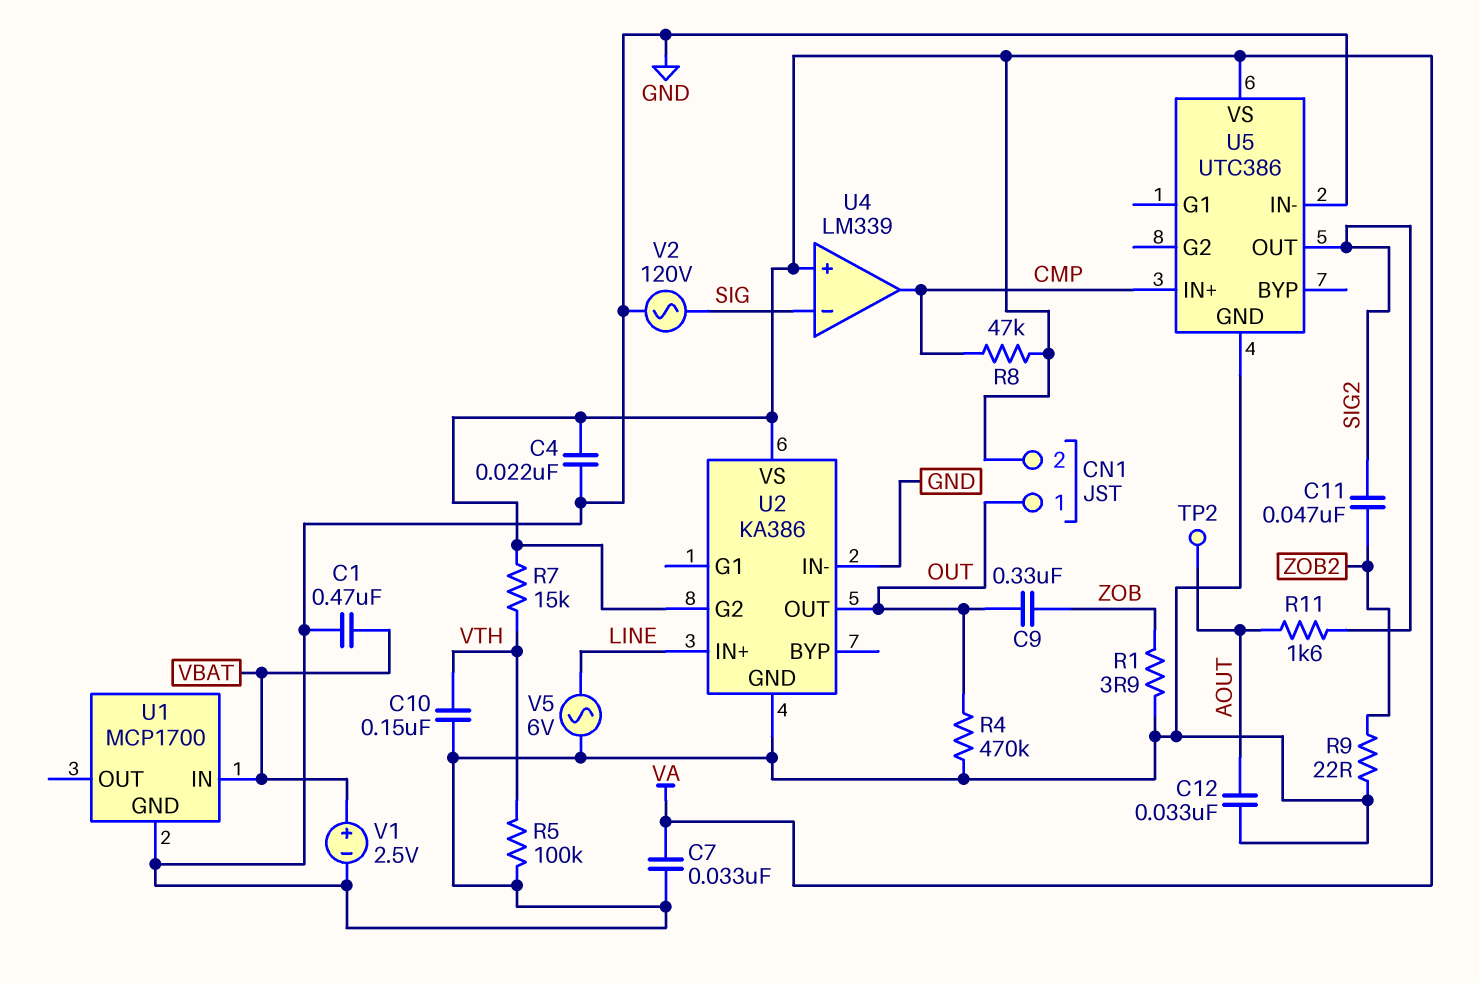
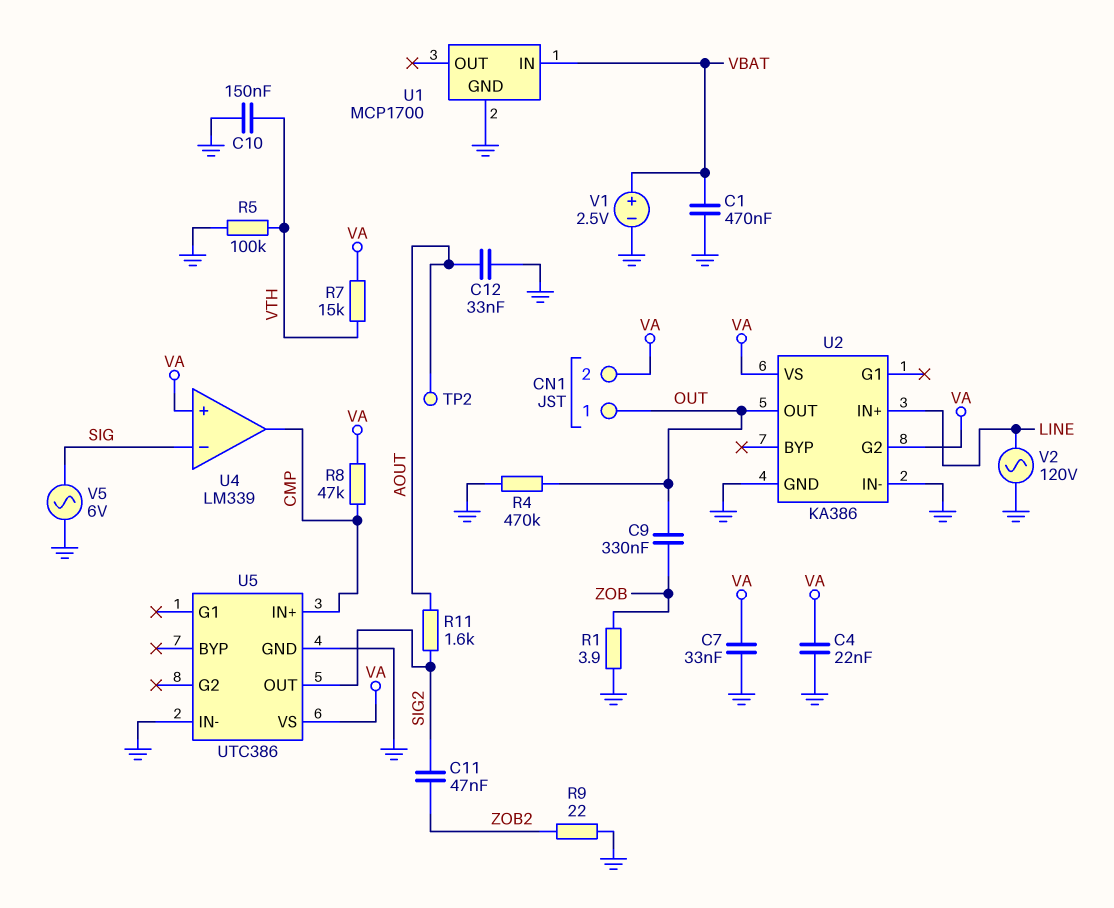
V2: AC 120V (GND, SIG) -> AC 120V (GND, LINE)
V5: AC 6V (GND, LINE) -> AC 6V (GND, SIG)

